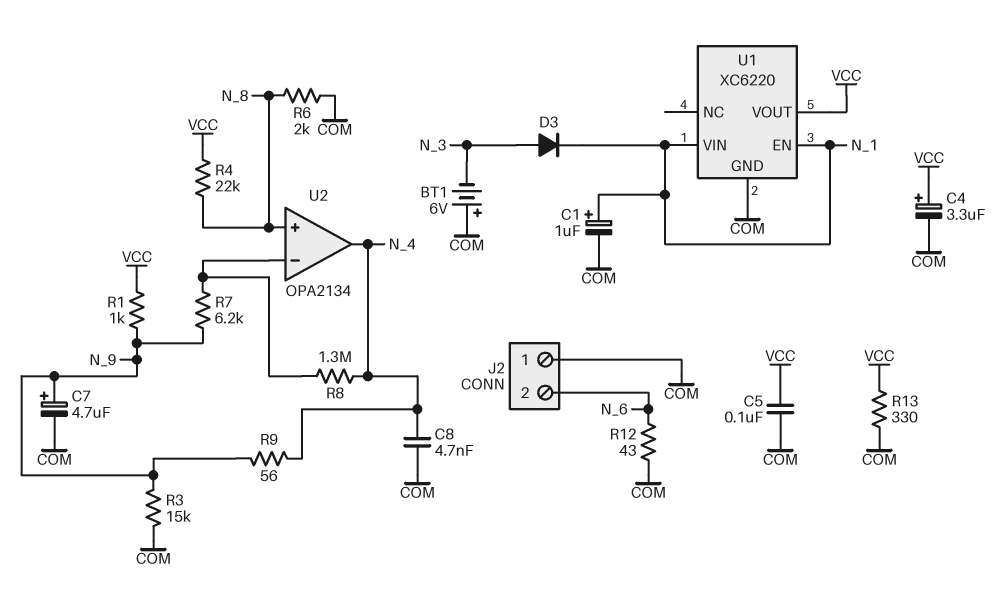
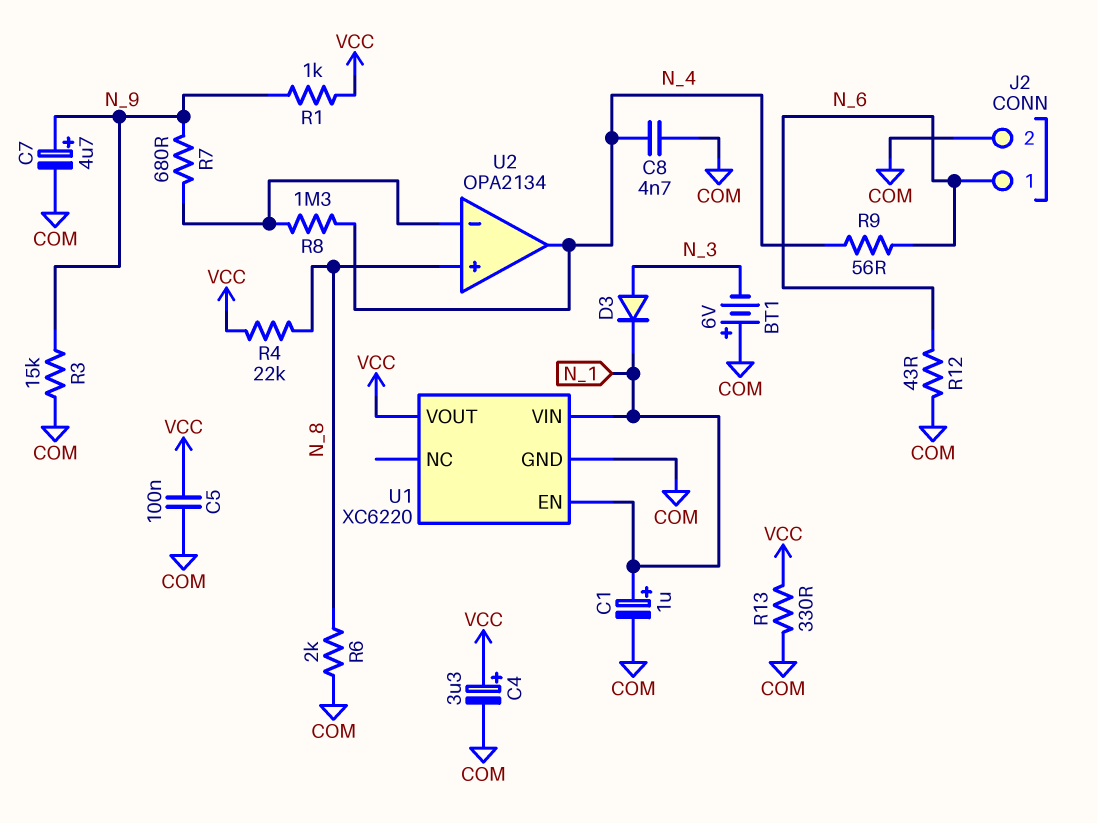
J2 pin 1: COM -> N_6
J2 pin 2: N_6 -> COM
R7: 6.2k (N_9, U2/in-) -> 680 (N_9, U2/in-)
R9: 56 (N_4, N_9) -> 56 (N_4, N_6)

